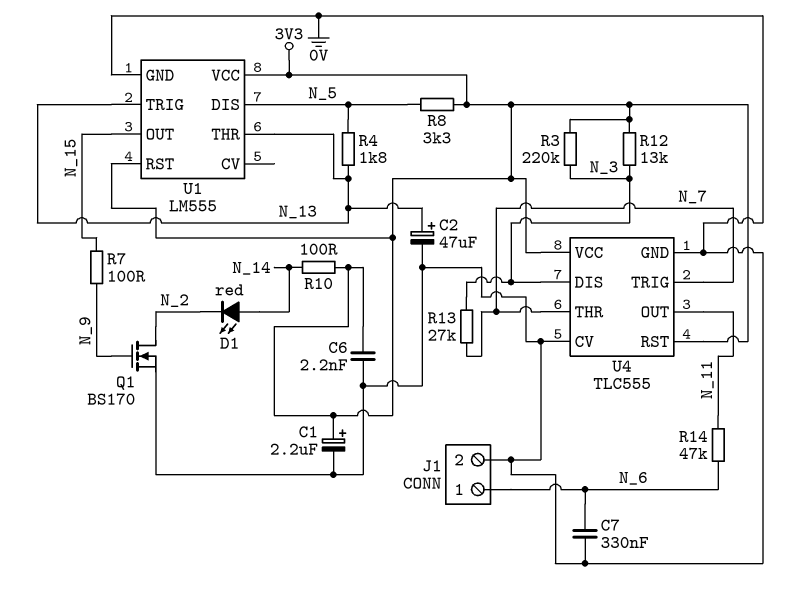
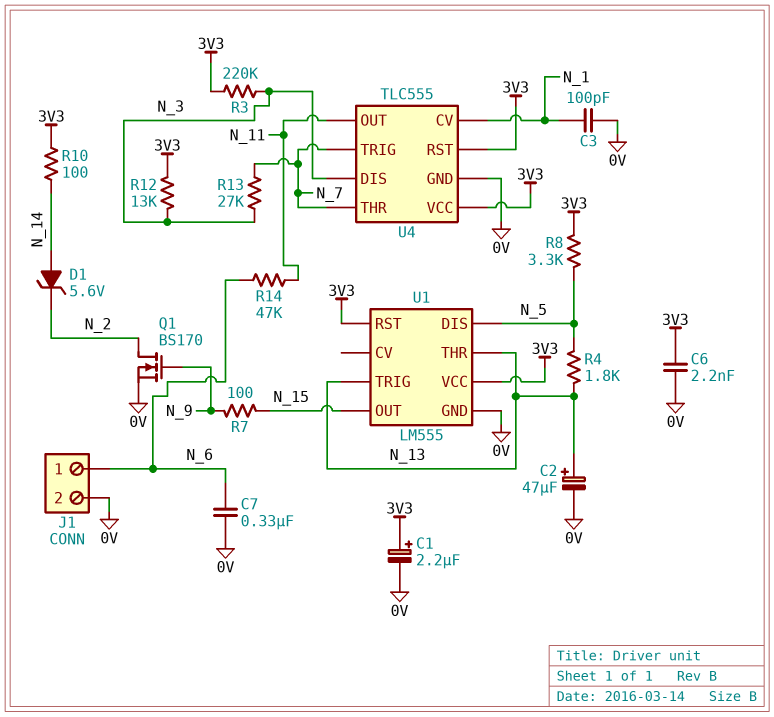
C3: none -> 100pF (0V, N_1)
D1: LED red (A N_14, K N_2) -> zener 5.6V (A N_14, K N_2)
U4 pin CV: 0V -> N_1

